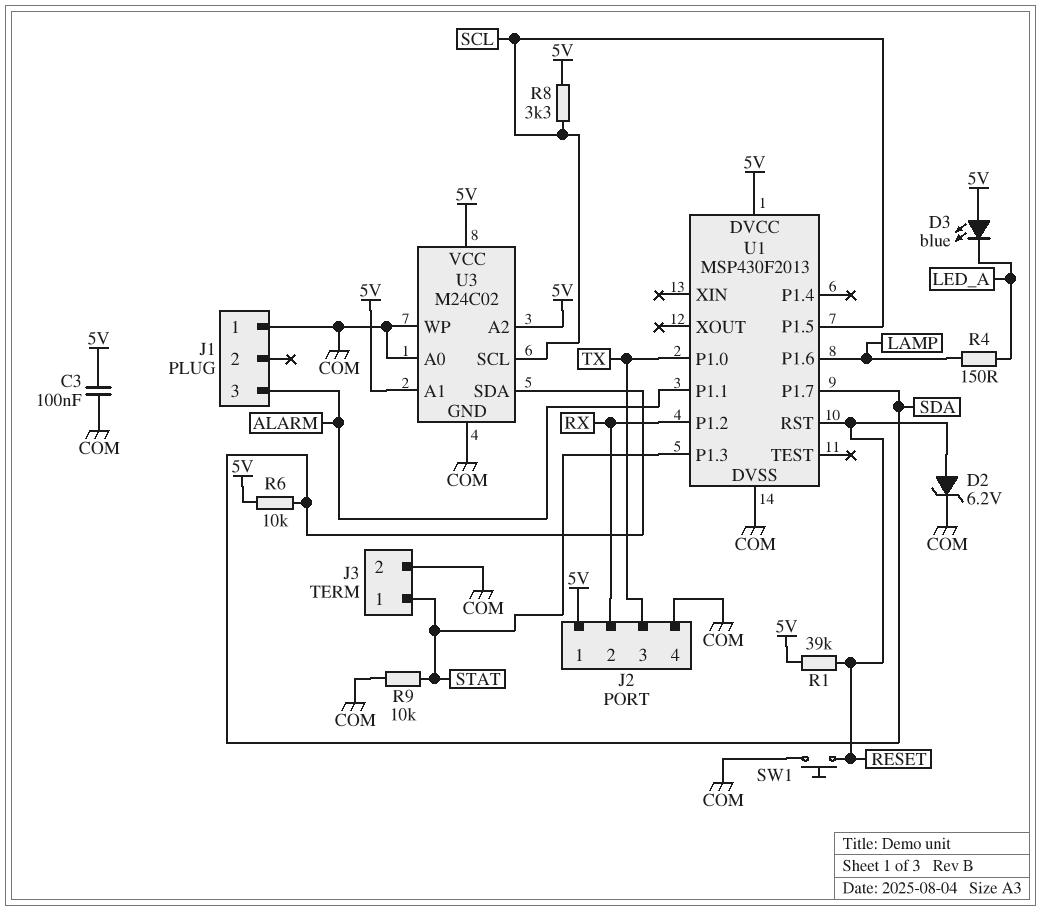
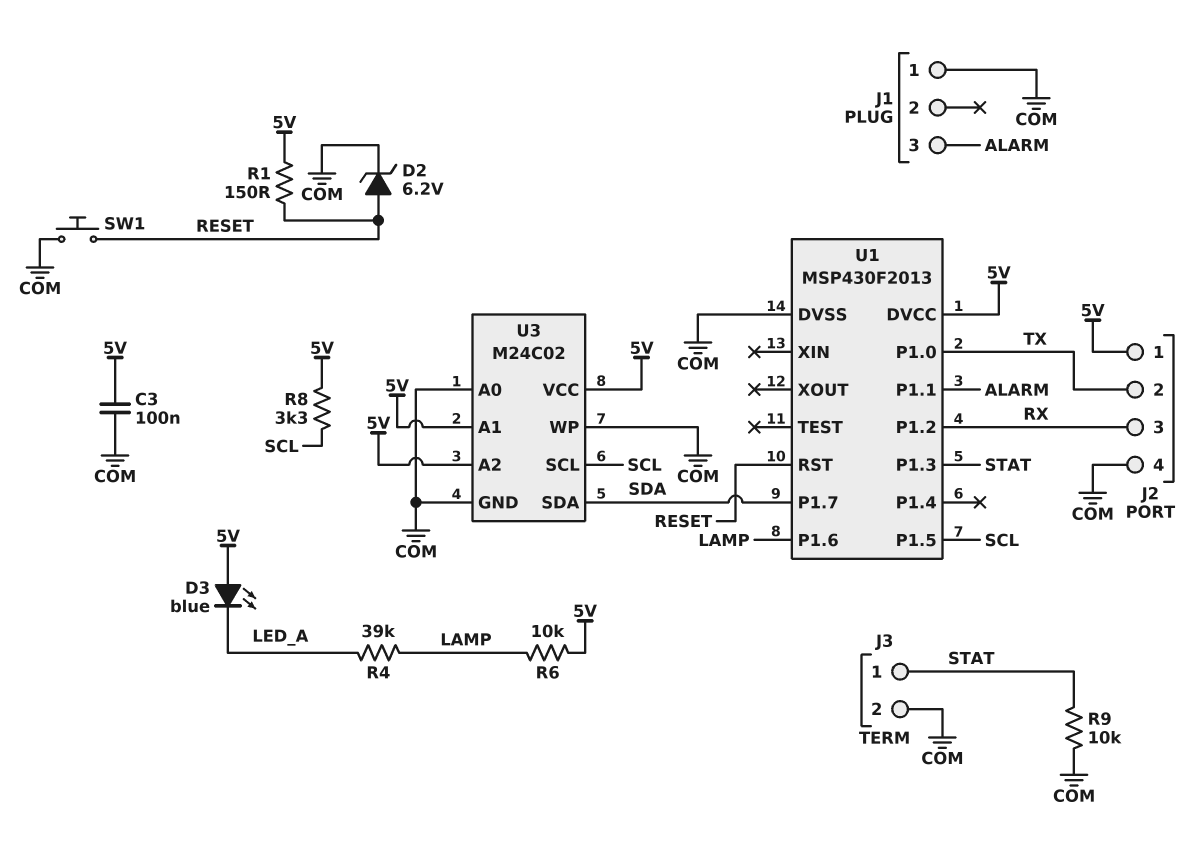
J2 pin 2: RX -> TX
J2 pin 3: TX -> RX
R1: 39k (5V, RESET) -> 150 (5V, RESET)
R4: 150 (LAMP, LED_A) -> 39k (LAMP, LED_A)
R6: 10k (5V, SDA) -> 10k (5V, LAMP)

